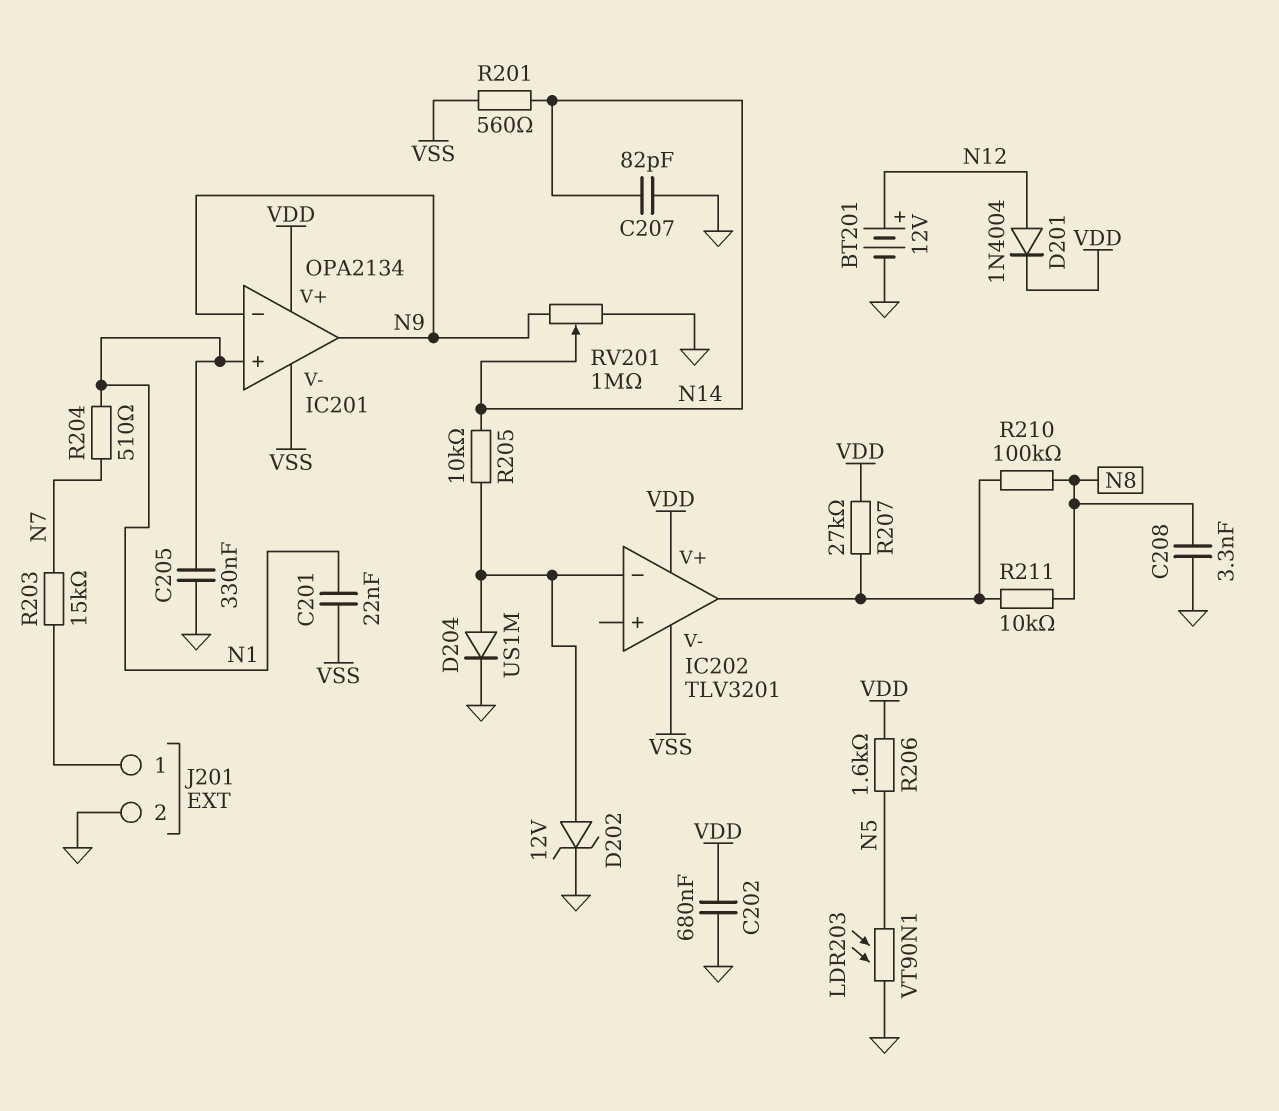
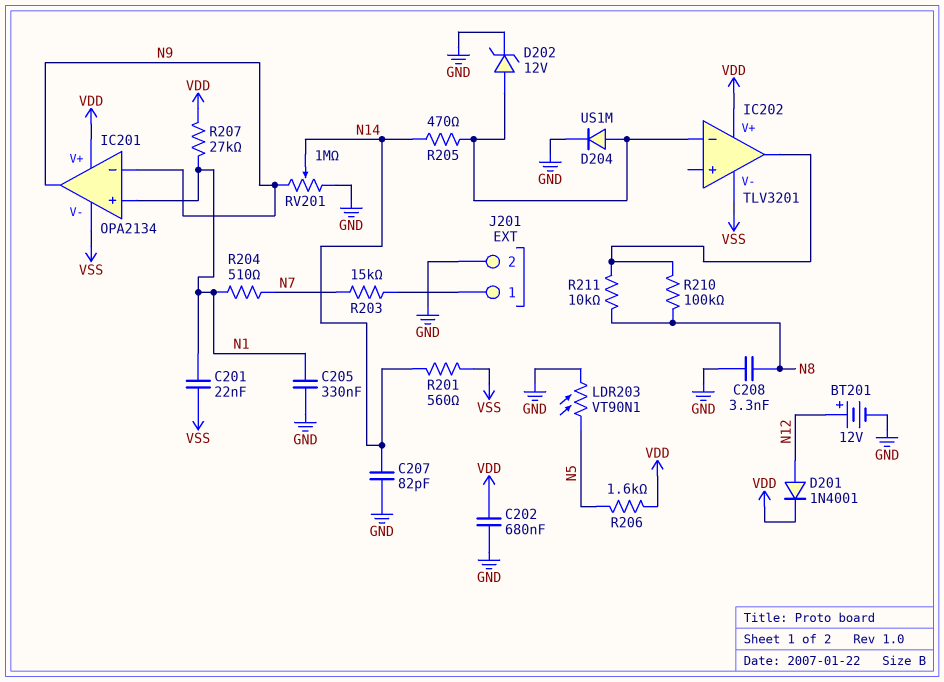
D201: diode 1N4004 (A N12, K VDD) -> diode 1N4001 (A N12, K VDD)
R205: 10k (IC202/in-, N14) -> 470 (IC202/in-, N14)
R207: 27k (IC202/out, VDD) -> 27k (N1, VDD)

